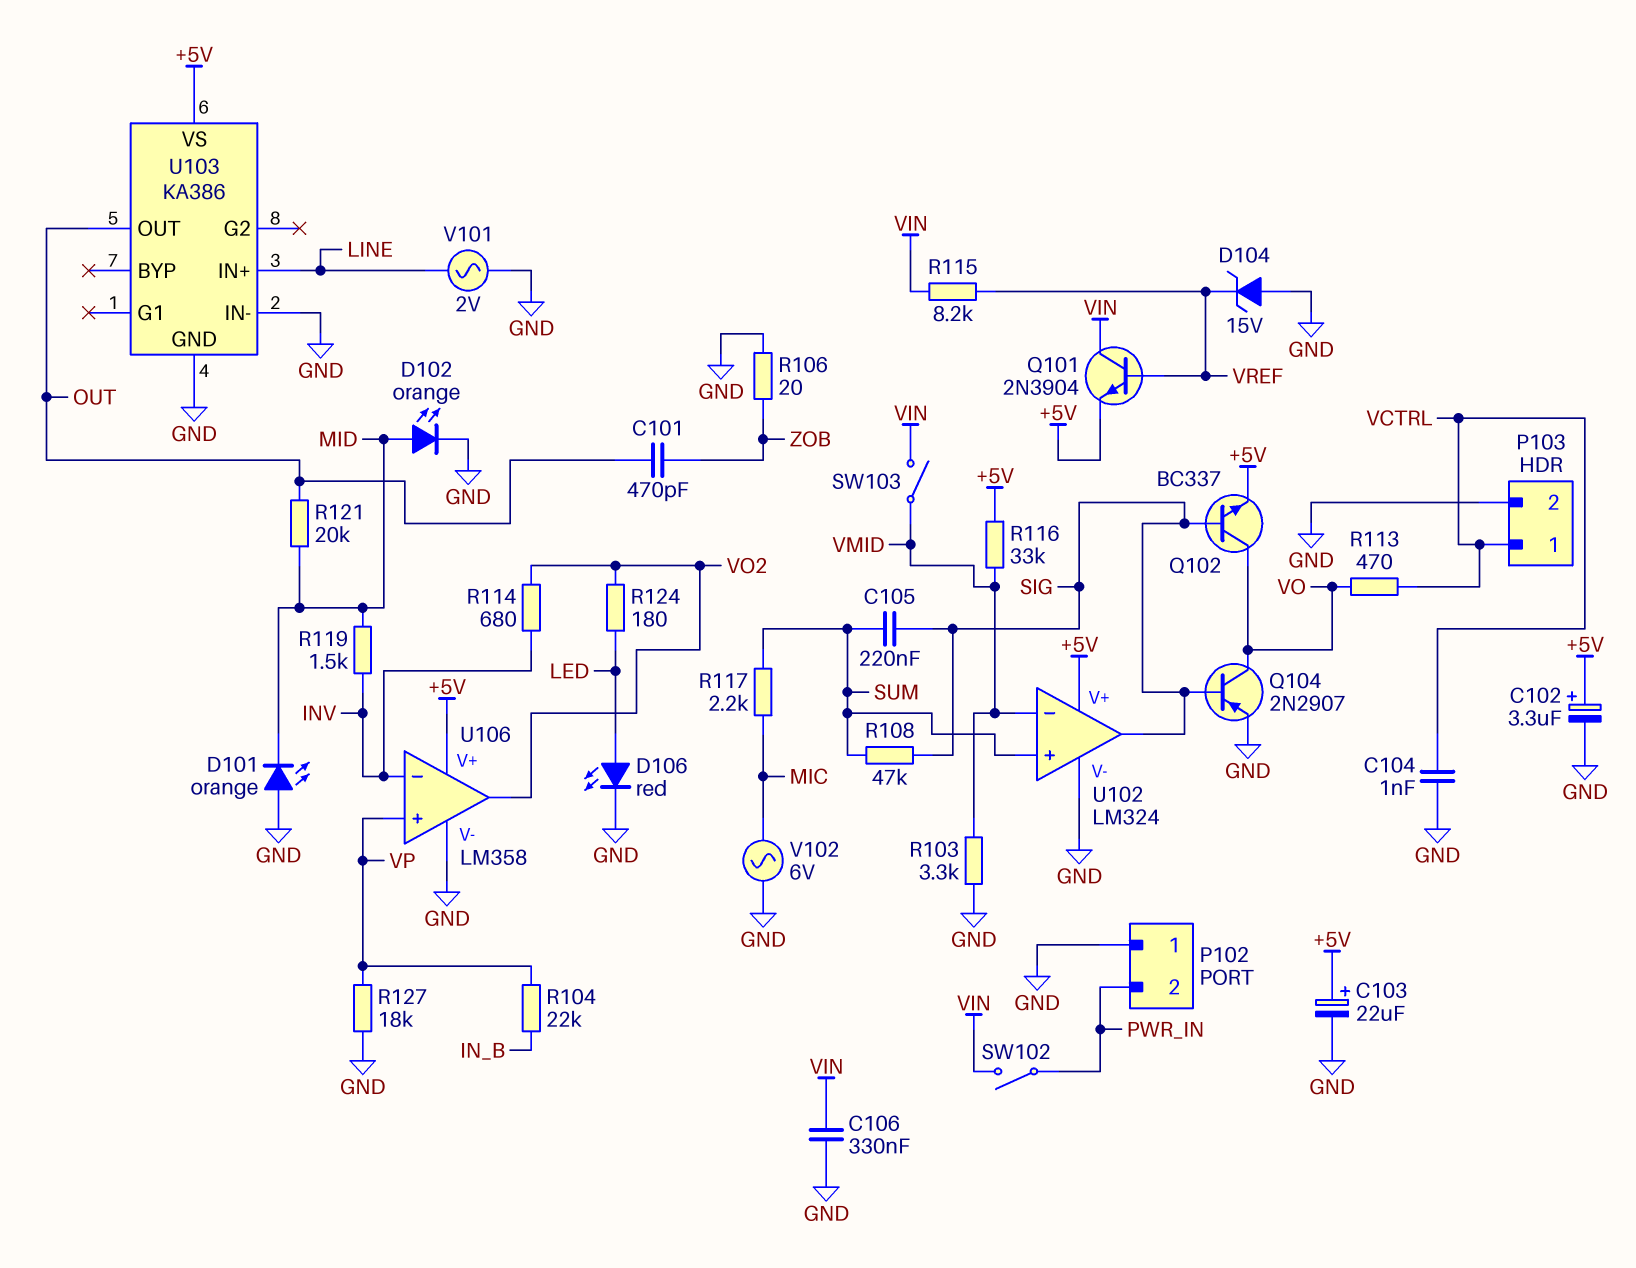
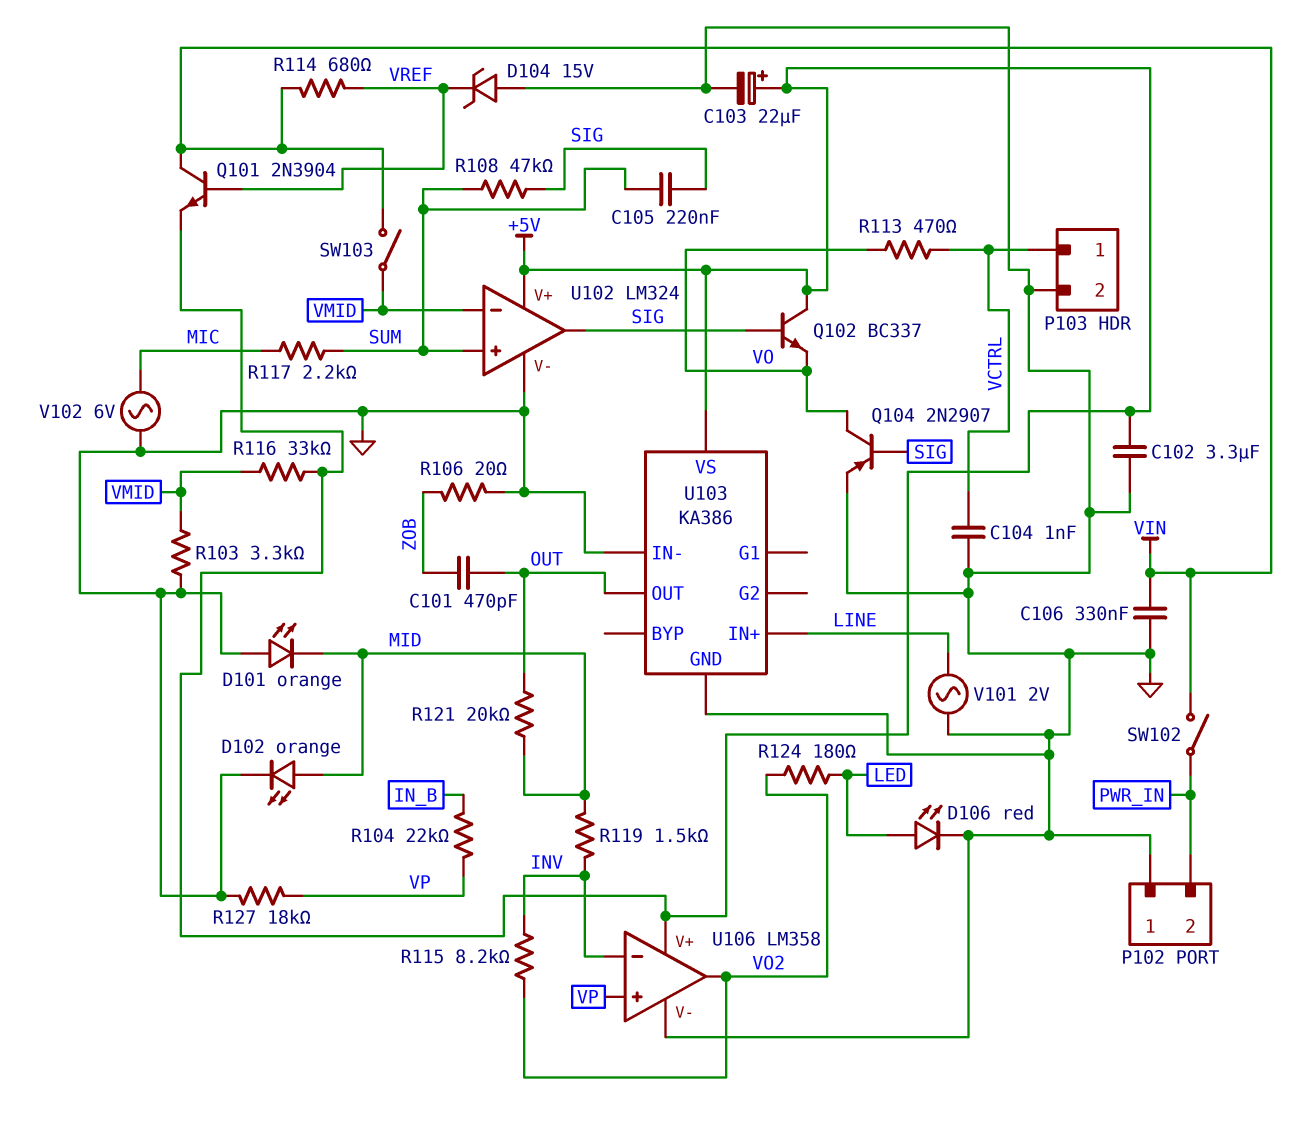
C102: 3.3uF (plus +5V, minus GND) -> 3.3uF (+5V, GND)
Q102: NPN BC337 (B SIG, C VO, E +5V) -> NPN BC337 (B SIG, C +5V, E VO)
R114: 680 (INV, VO2) -> 680 (VIN, VREF)
R115: 8.2k (VIN, VREF) -> 8.2k (INV, VO2)

